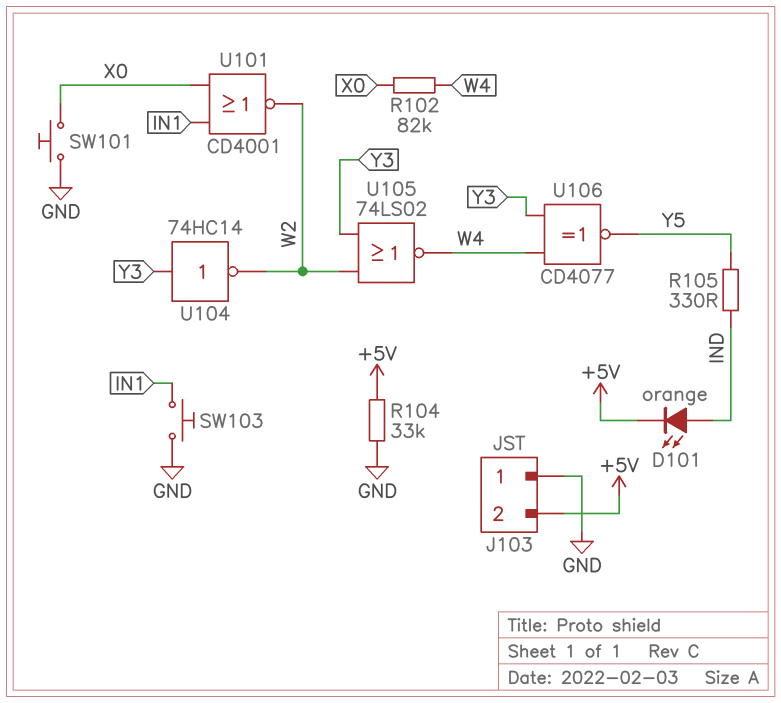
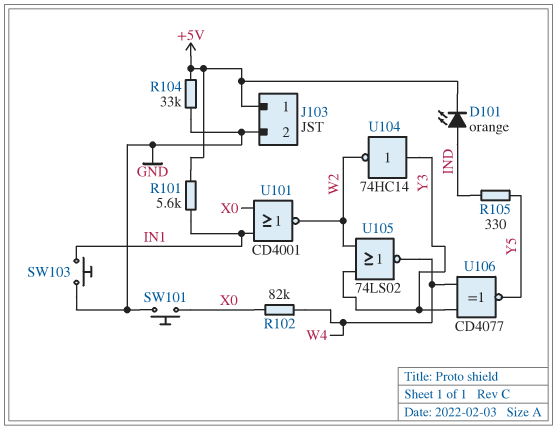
J103 pin 1: GND -> +5V
J103 pin 2: +5V -> GND
R101: none -> 5.6k (+5V, IN1)

